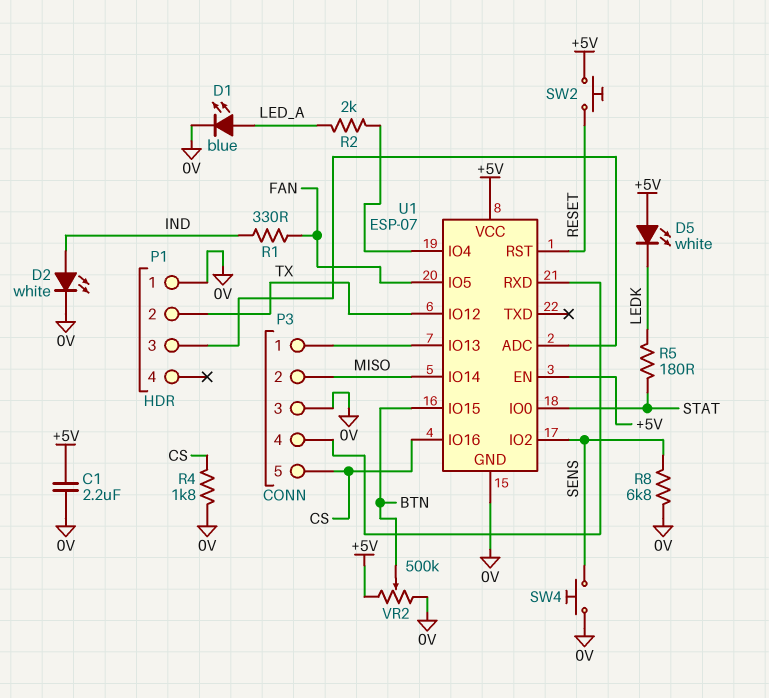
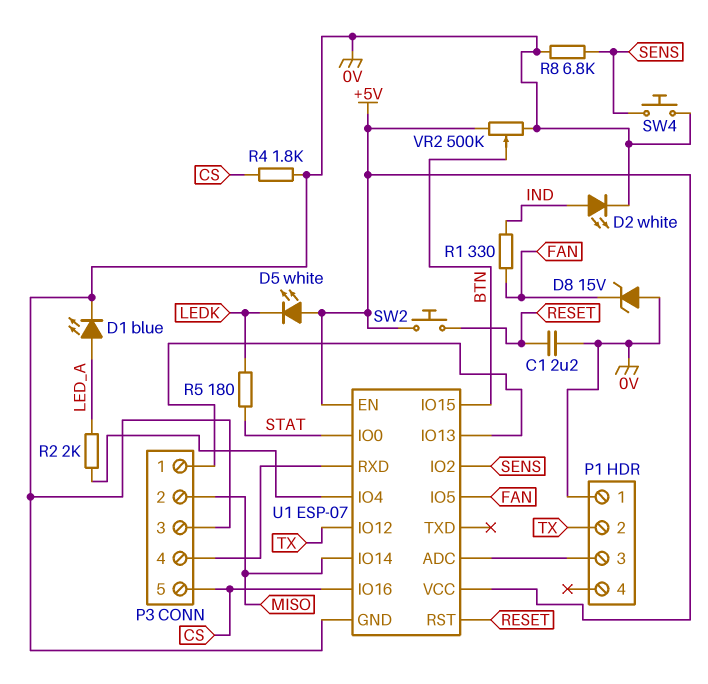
C1: 2.2uF (+5V, 0V) -> 2.2uF (0V, RESET)
D8: none -> zener 15V (A 0V, K FAN)

